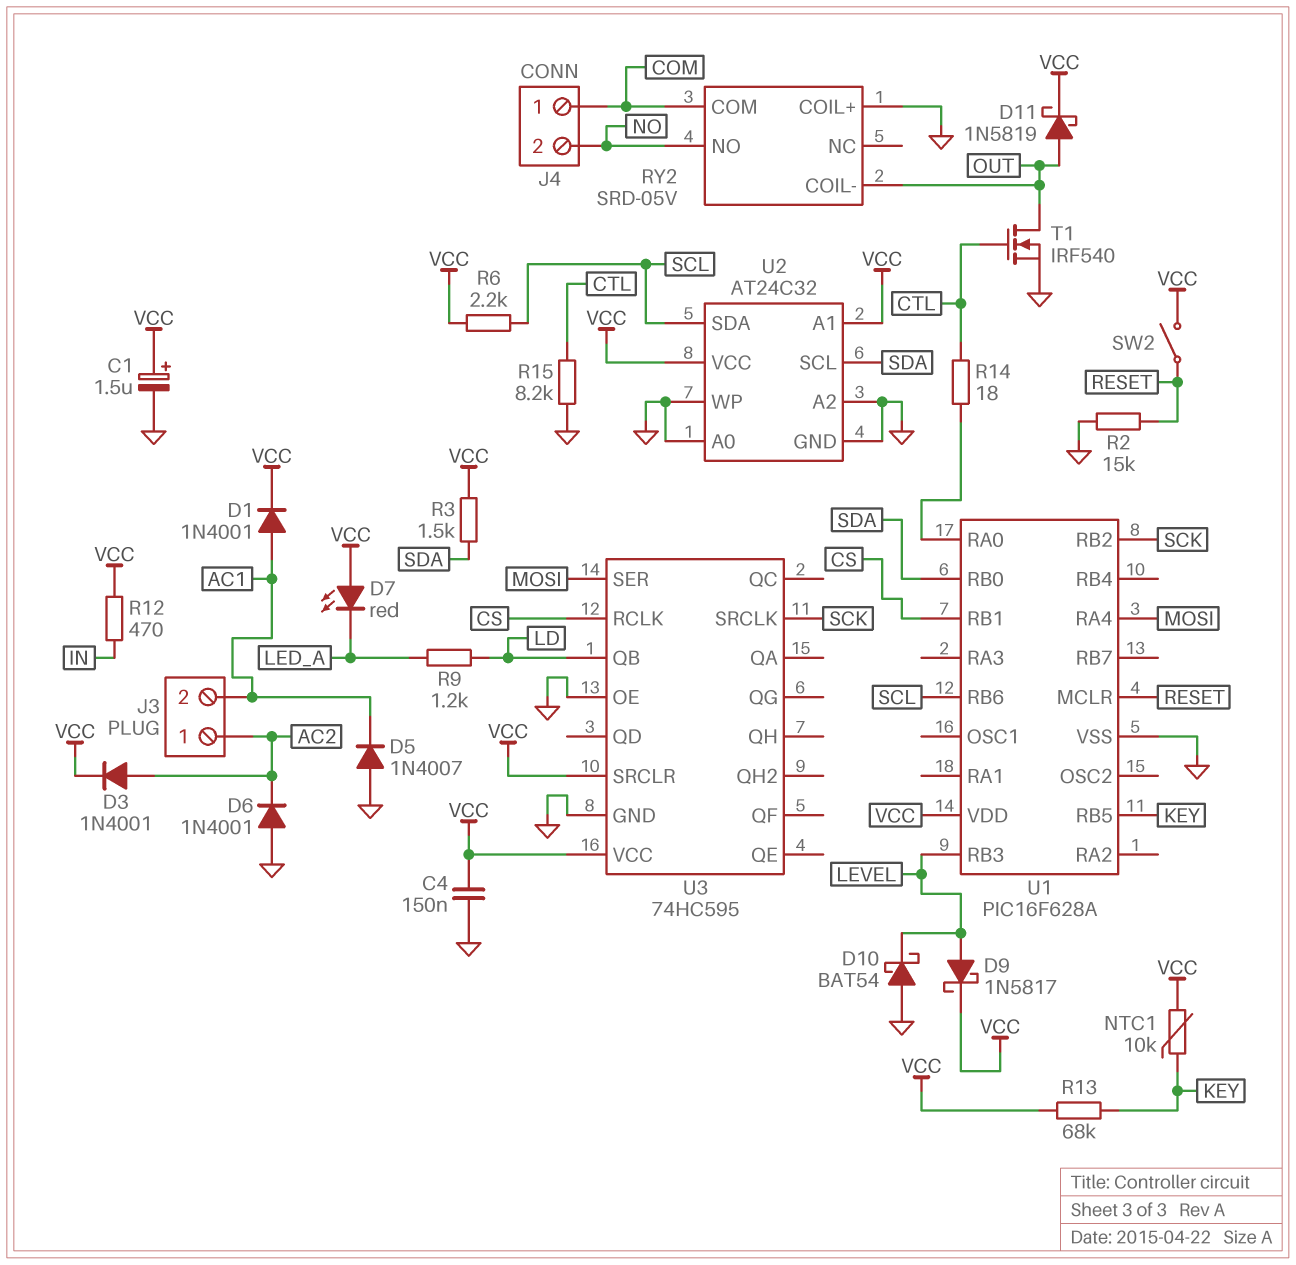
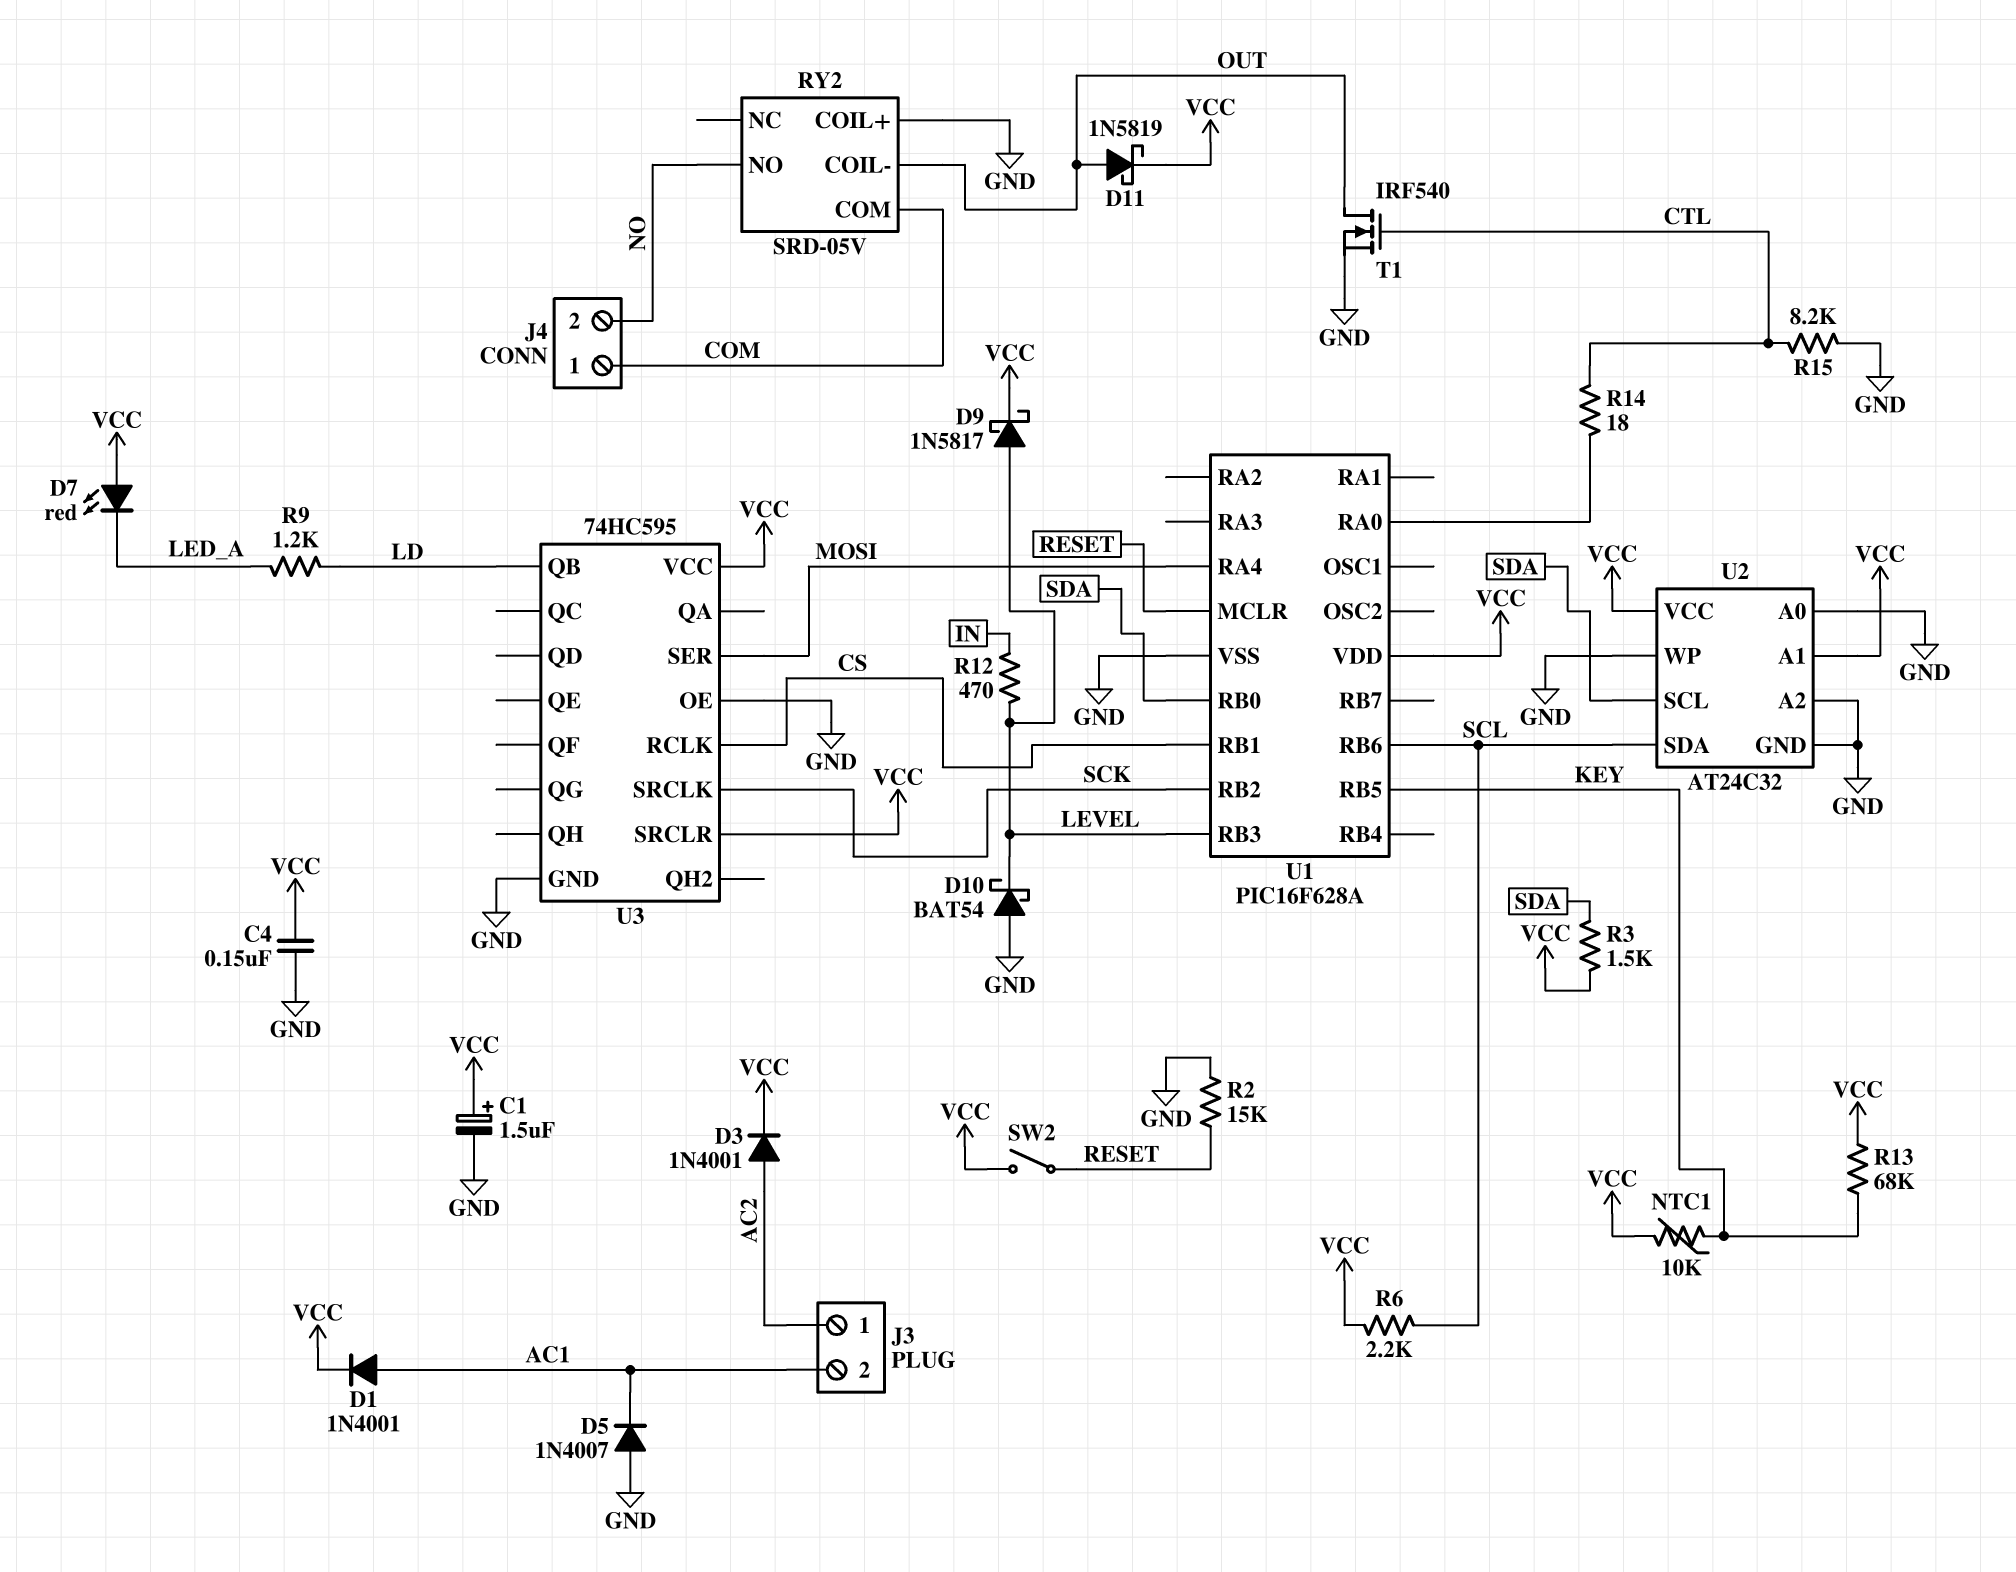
D6: diode 1N4001 (A GND, K AC2) -> none
R12: 470 (IN, VCC) -> 470 (IN, LEVEL)

